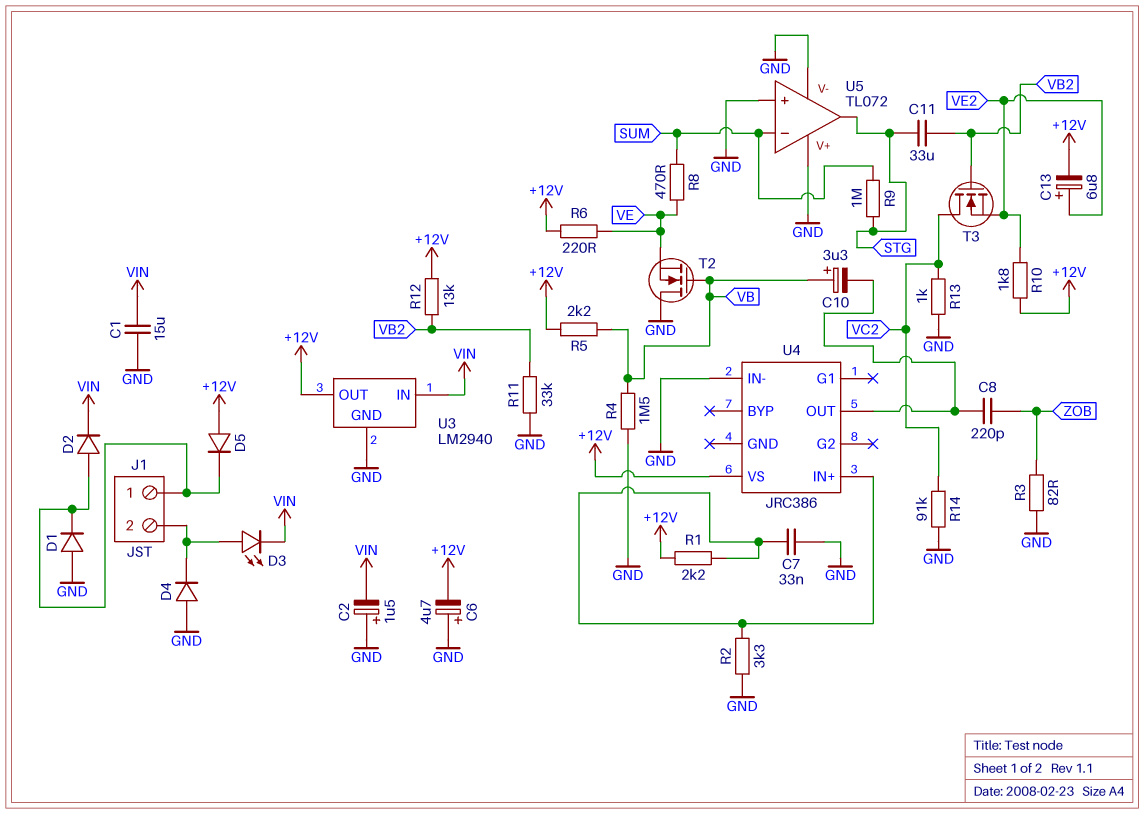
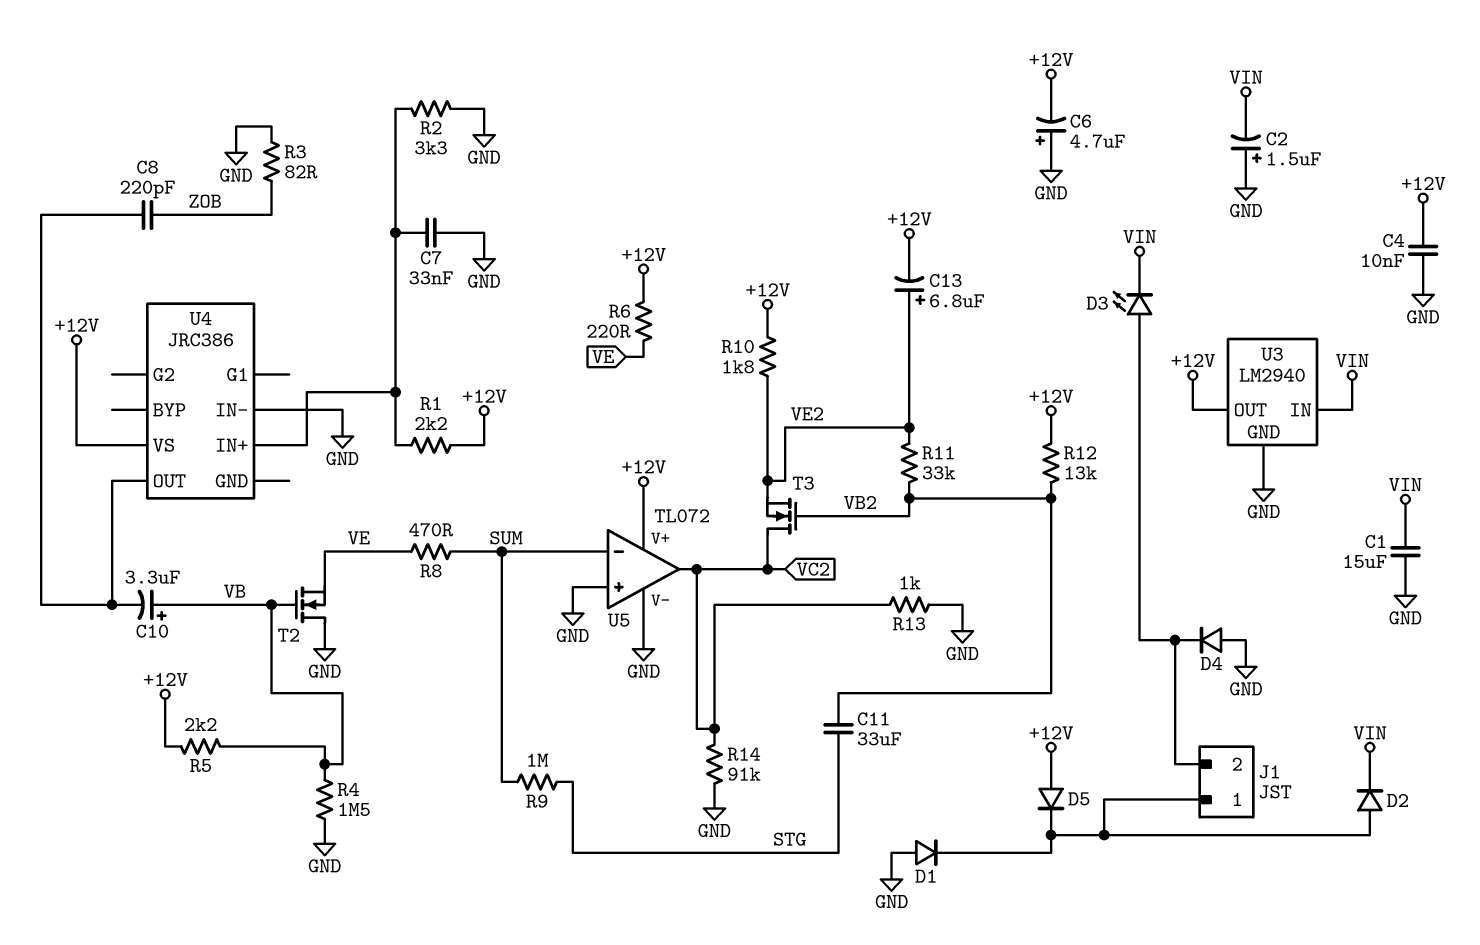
C4: none -> 10nF (+12V, GND)
R11: 33k (GND, VB2) -> 33k (VB2, VE2)
U5 pin V+: GND -> +12V
U5 pin out: STG -> VC2

